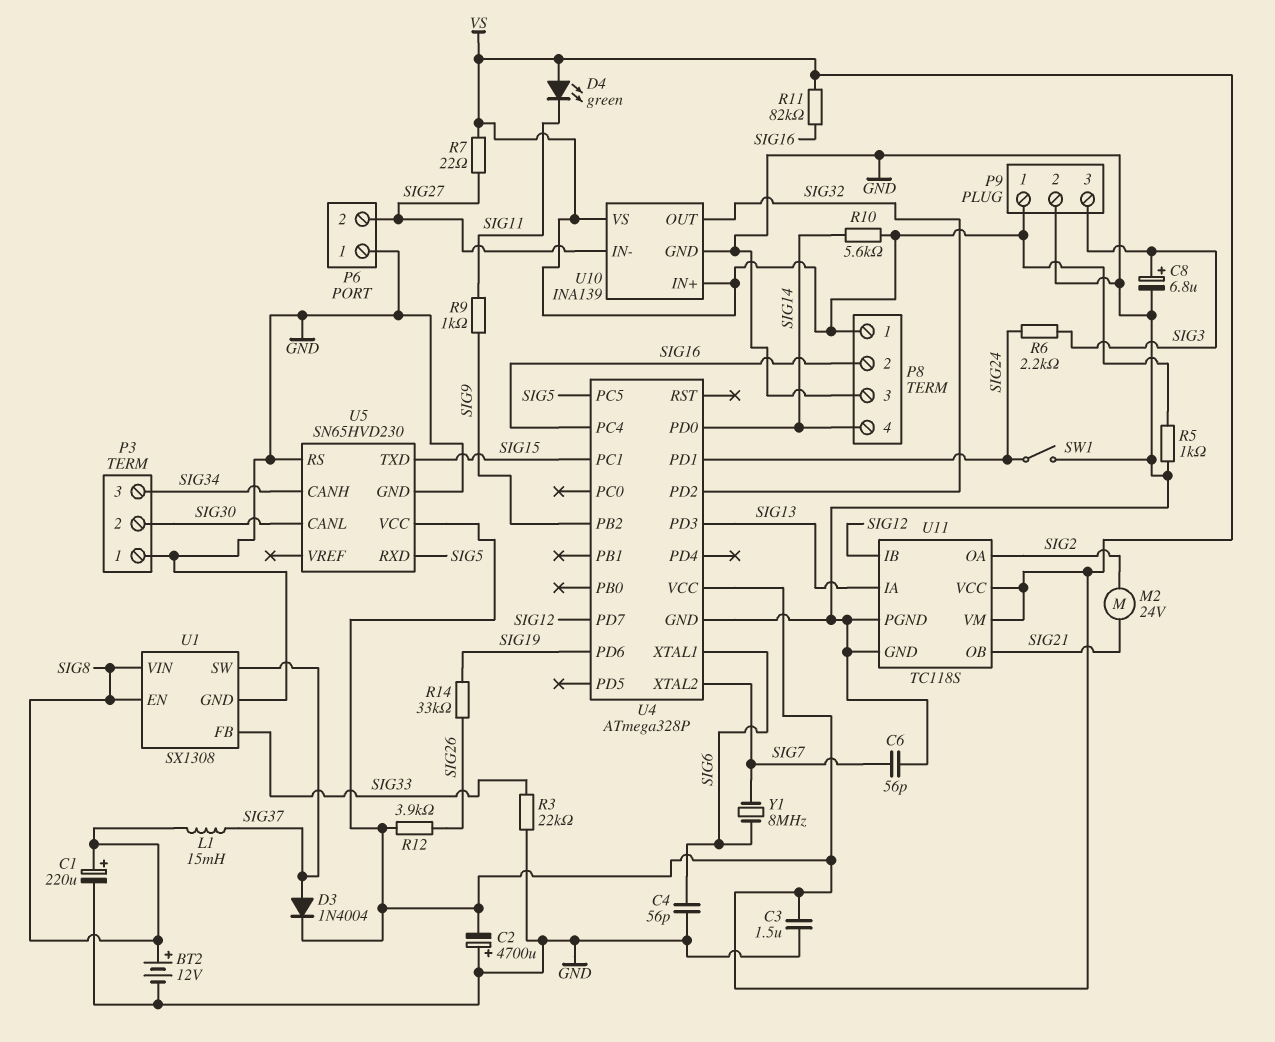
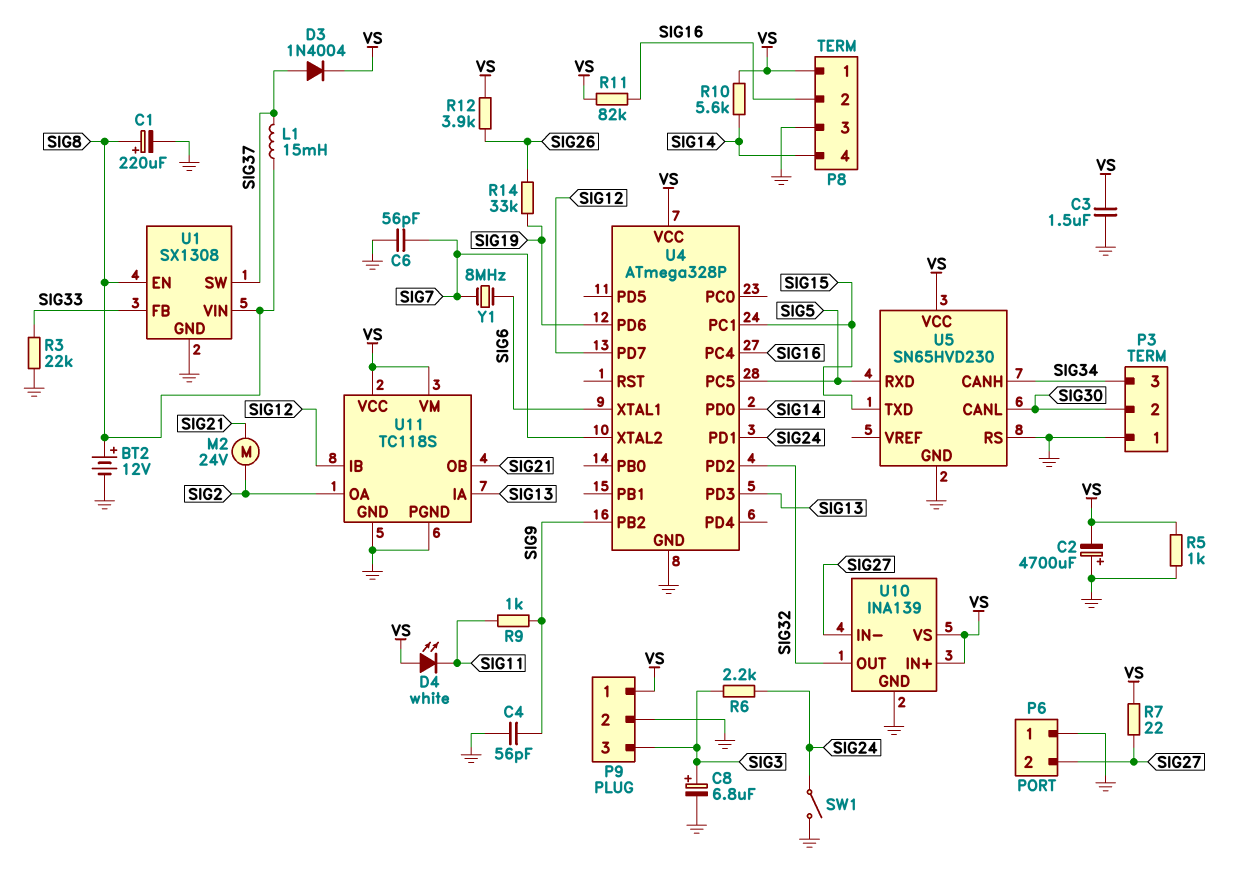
C4: 56pF (GND, SIG6) -> 56pF (GND, SIG9)
D4: LED green (A VS, K SIG11) -> LED white (A VS, K SIG11)

